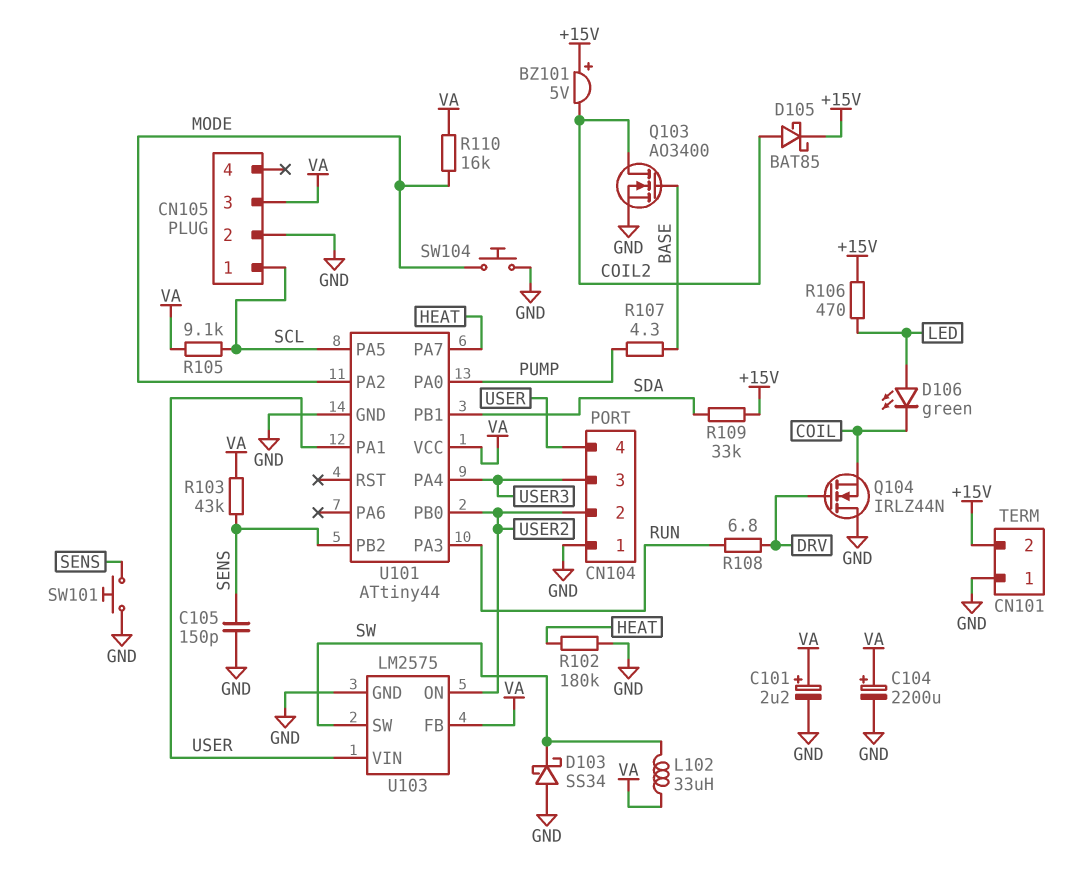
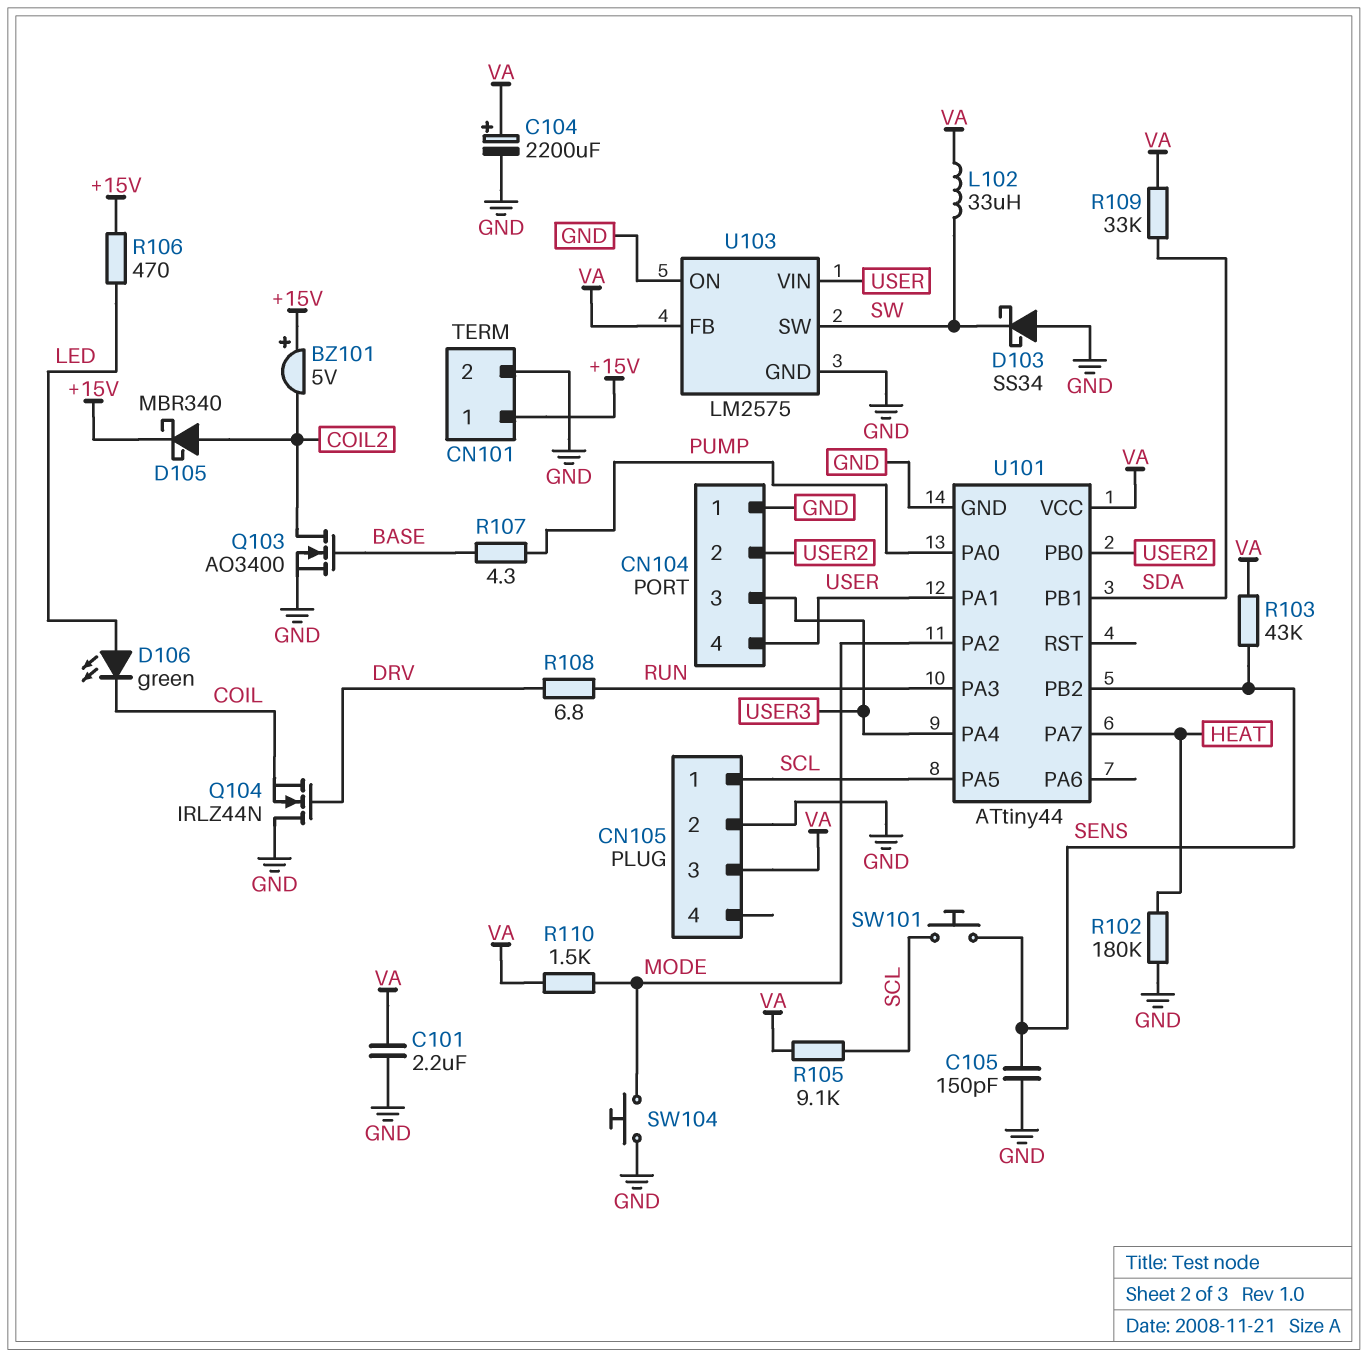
C101: 2.2uF (plus VA, minus GND) -> 2.2uF (GND, VA)
CN101 pin 1: GND -> +15V
CN101 pin 2: +15V -> GND
D105: schottky BAT85 (A COIL2, K +15V) -> schottky MBR340 (A COIL2, K +15V)
R109: 33k (+15V, SDA) -> 33k (SDA, VA)
R110: 16k (MODE, VA) -> 1.5k (MODE, VA)
SW101: button (GND, SENS) -> button (SCL, SENS)
U103 pin ON: USER2 -> GND

